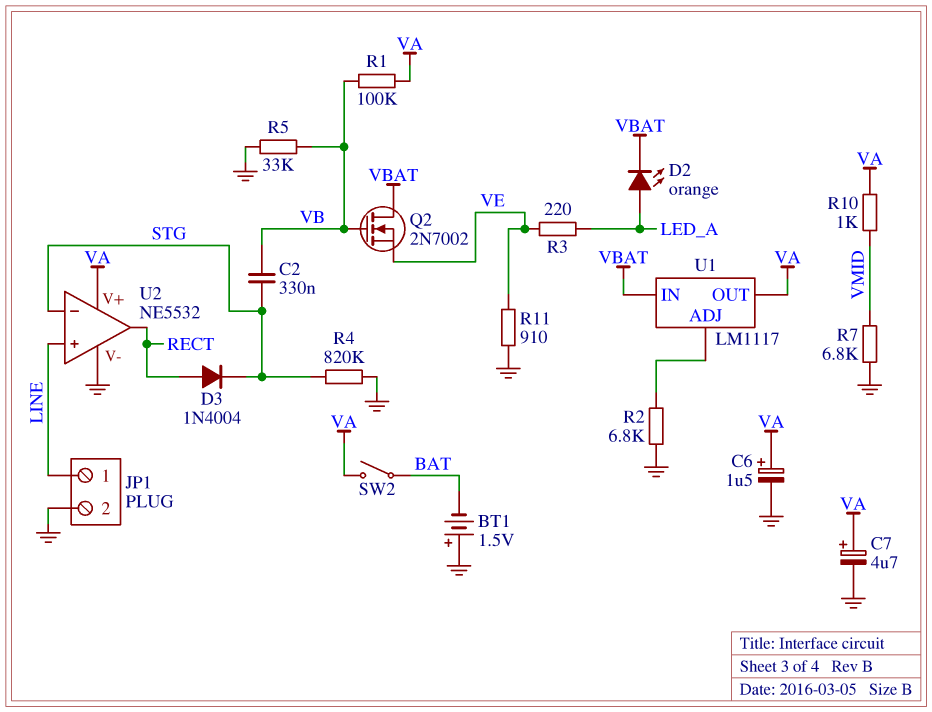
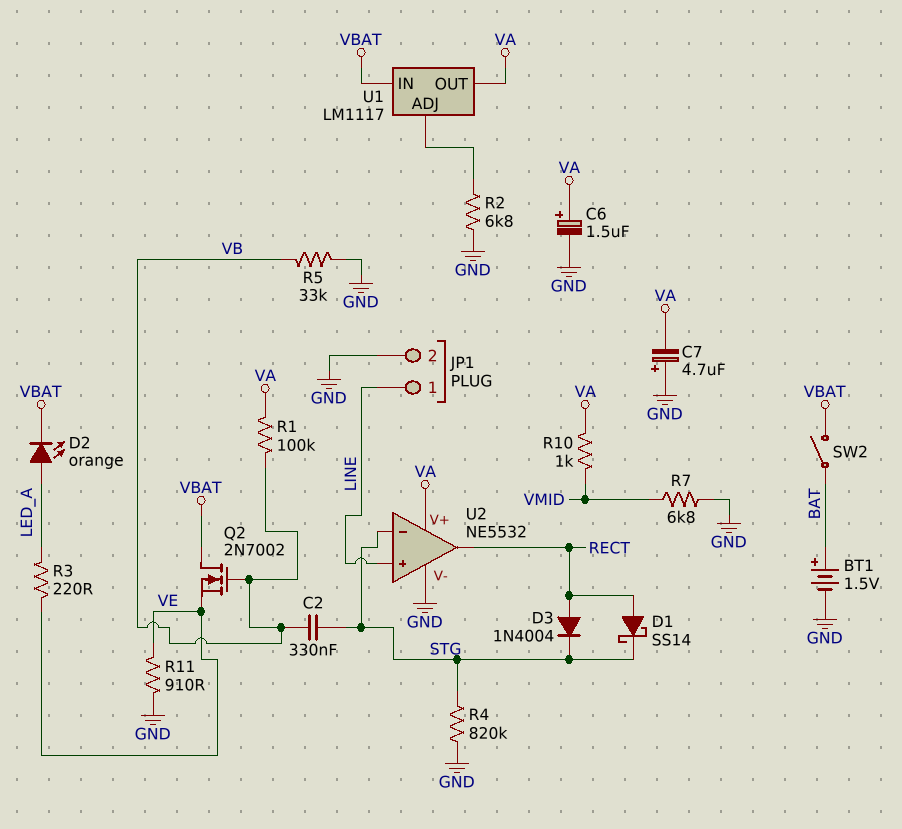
BT1: 1.5V (plus GND, minus BAT) -> 1.5V (plus BAT, minus GND)
C7: 4.7uF (plus VA, minus GND) -> 4.7uF (plus GND, minus VA)
D1: none -> schottky SS14 (A RECT, K STG)
SW2: switch (BAT, VA) -> switch (BAT, VBAT)

